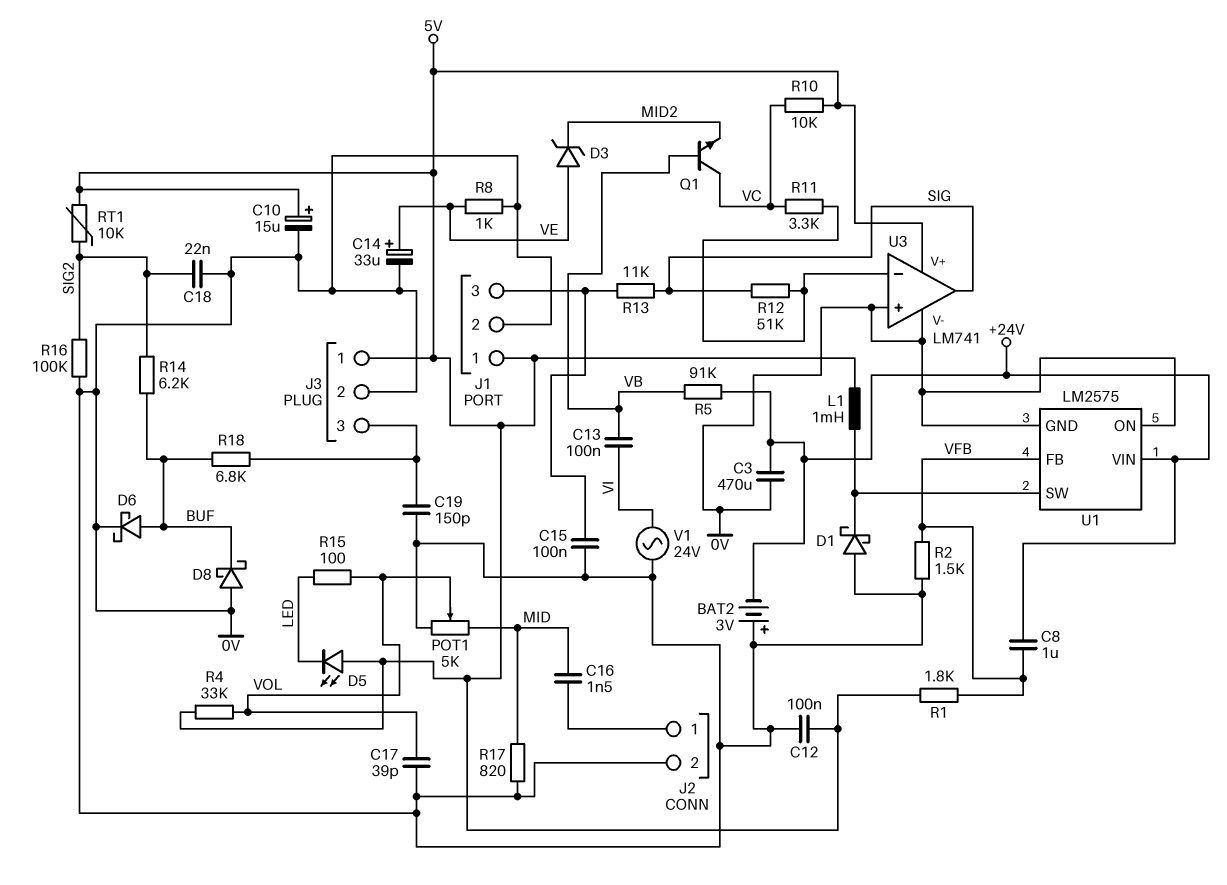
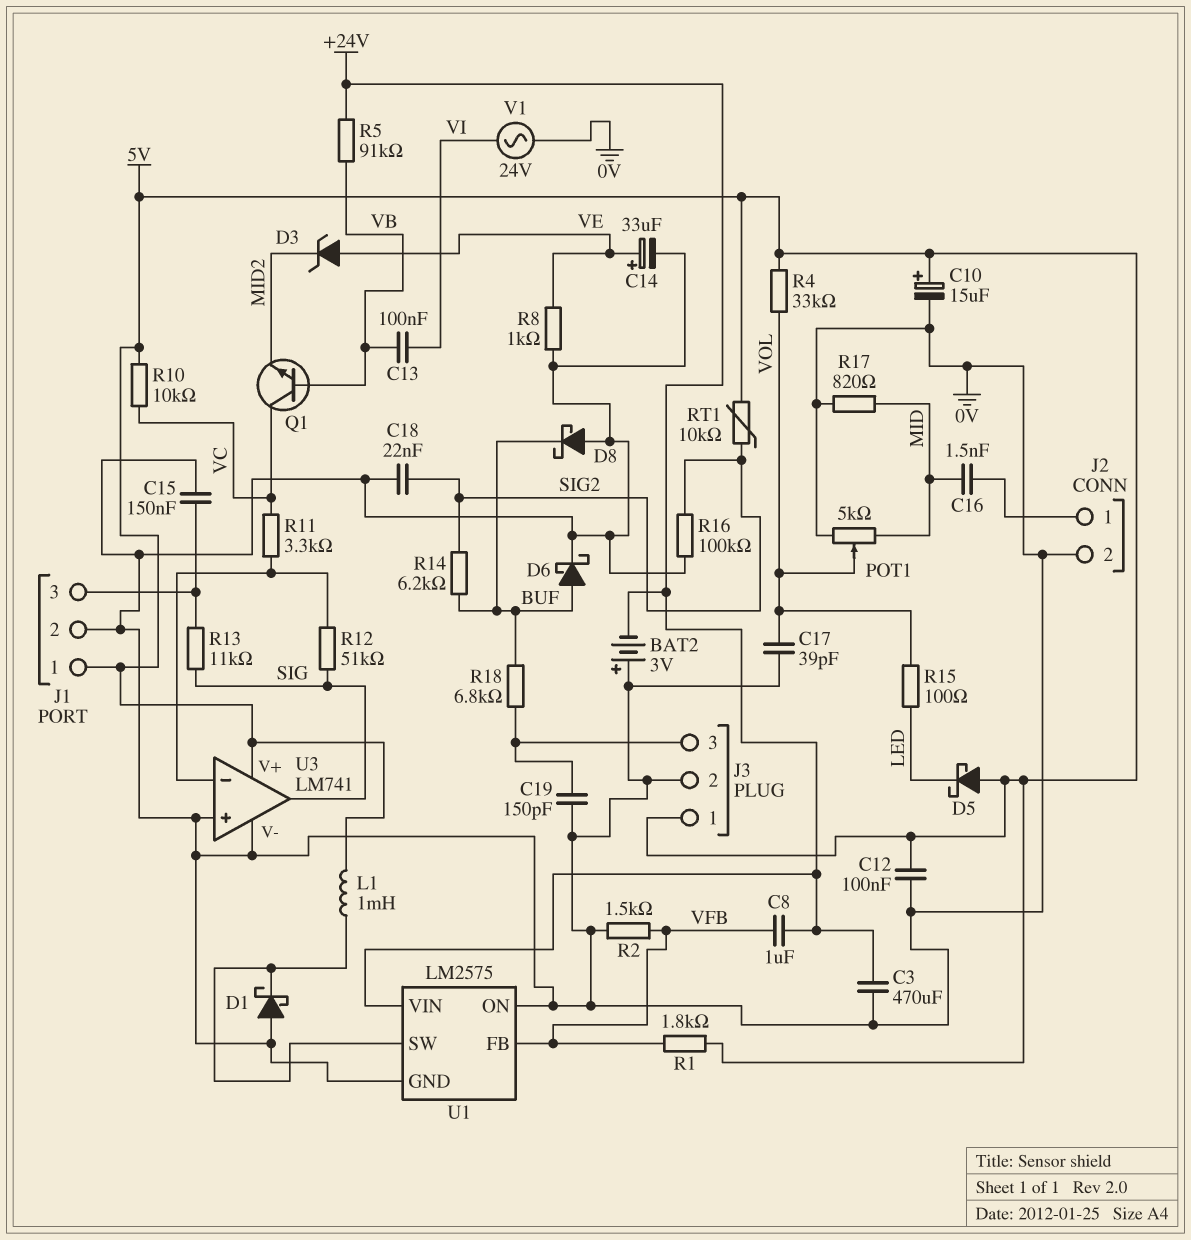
C15: 100nF (0V, J1/3) -> 150nF (0V, J1/3)
D5: LED (A 5V, K LED) -> schottky (A 5V, K LED)

